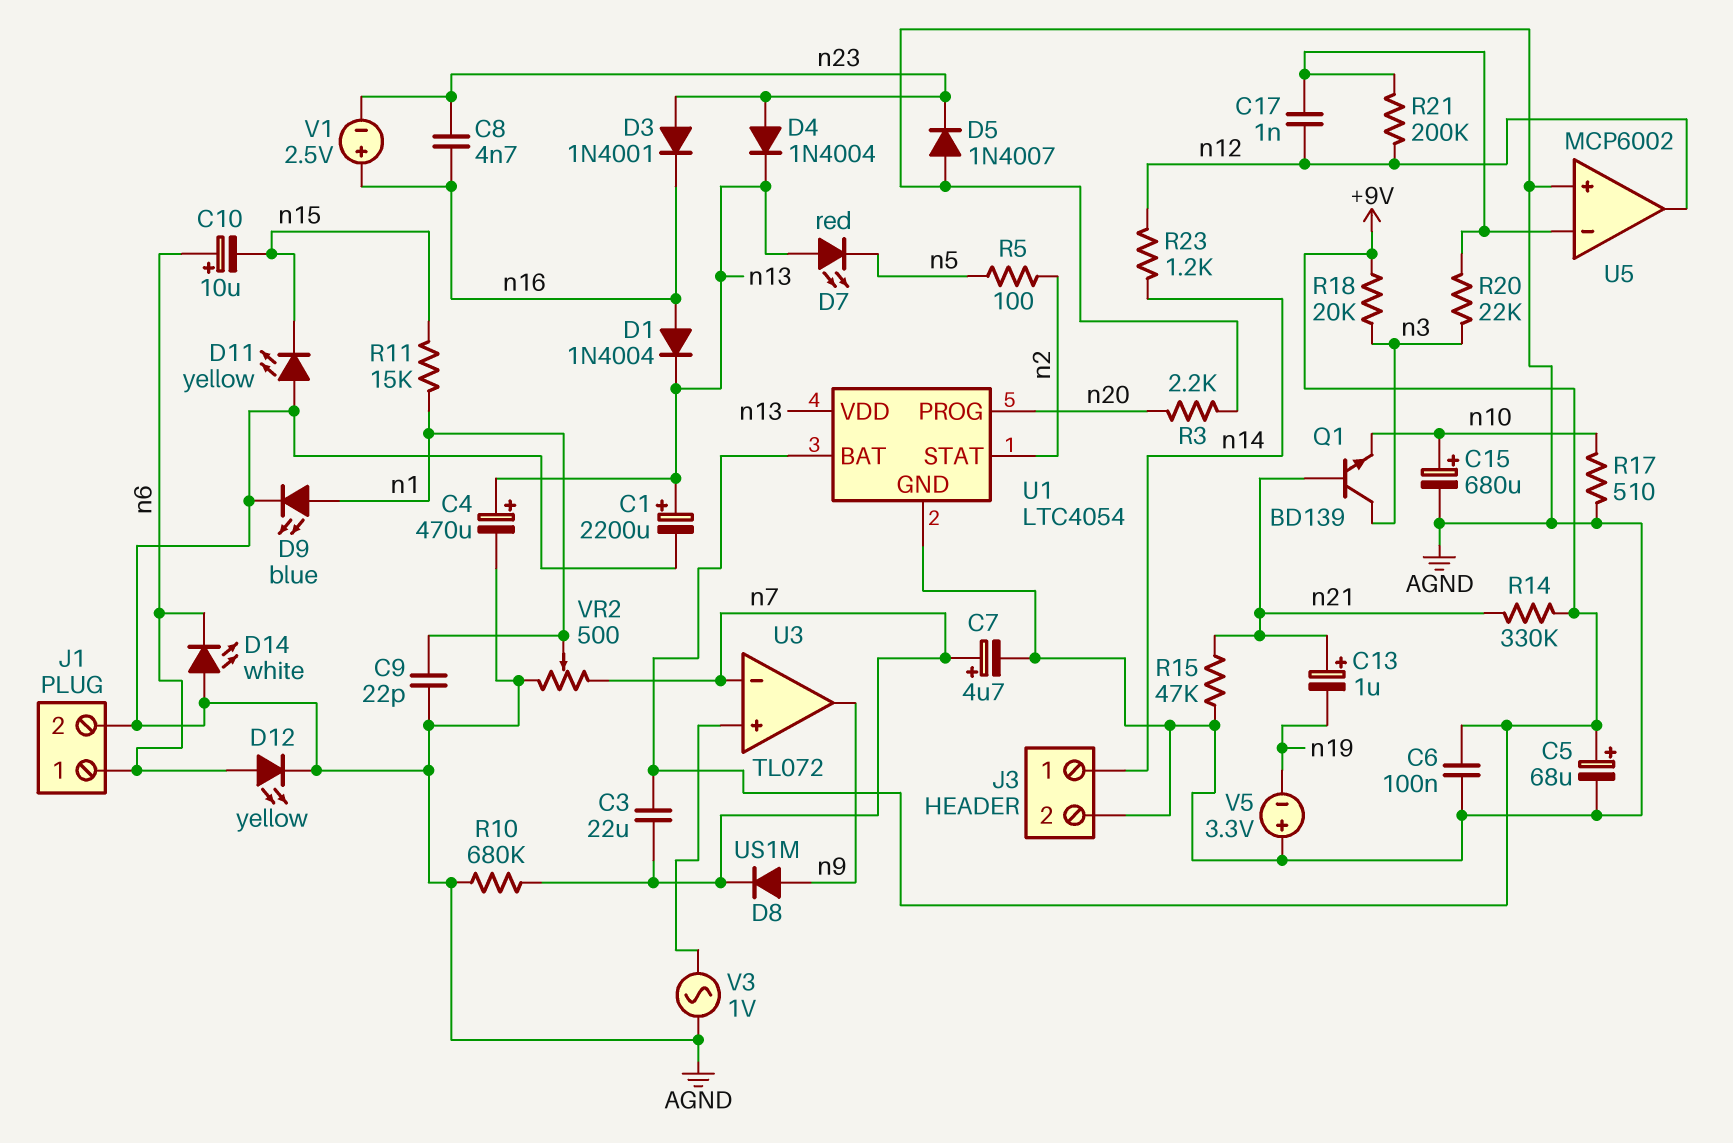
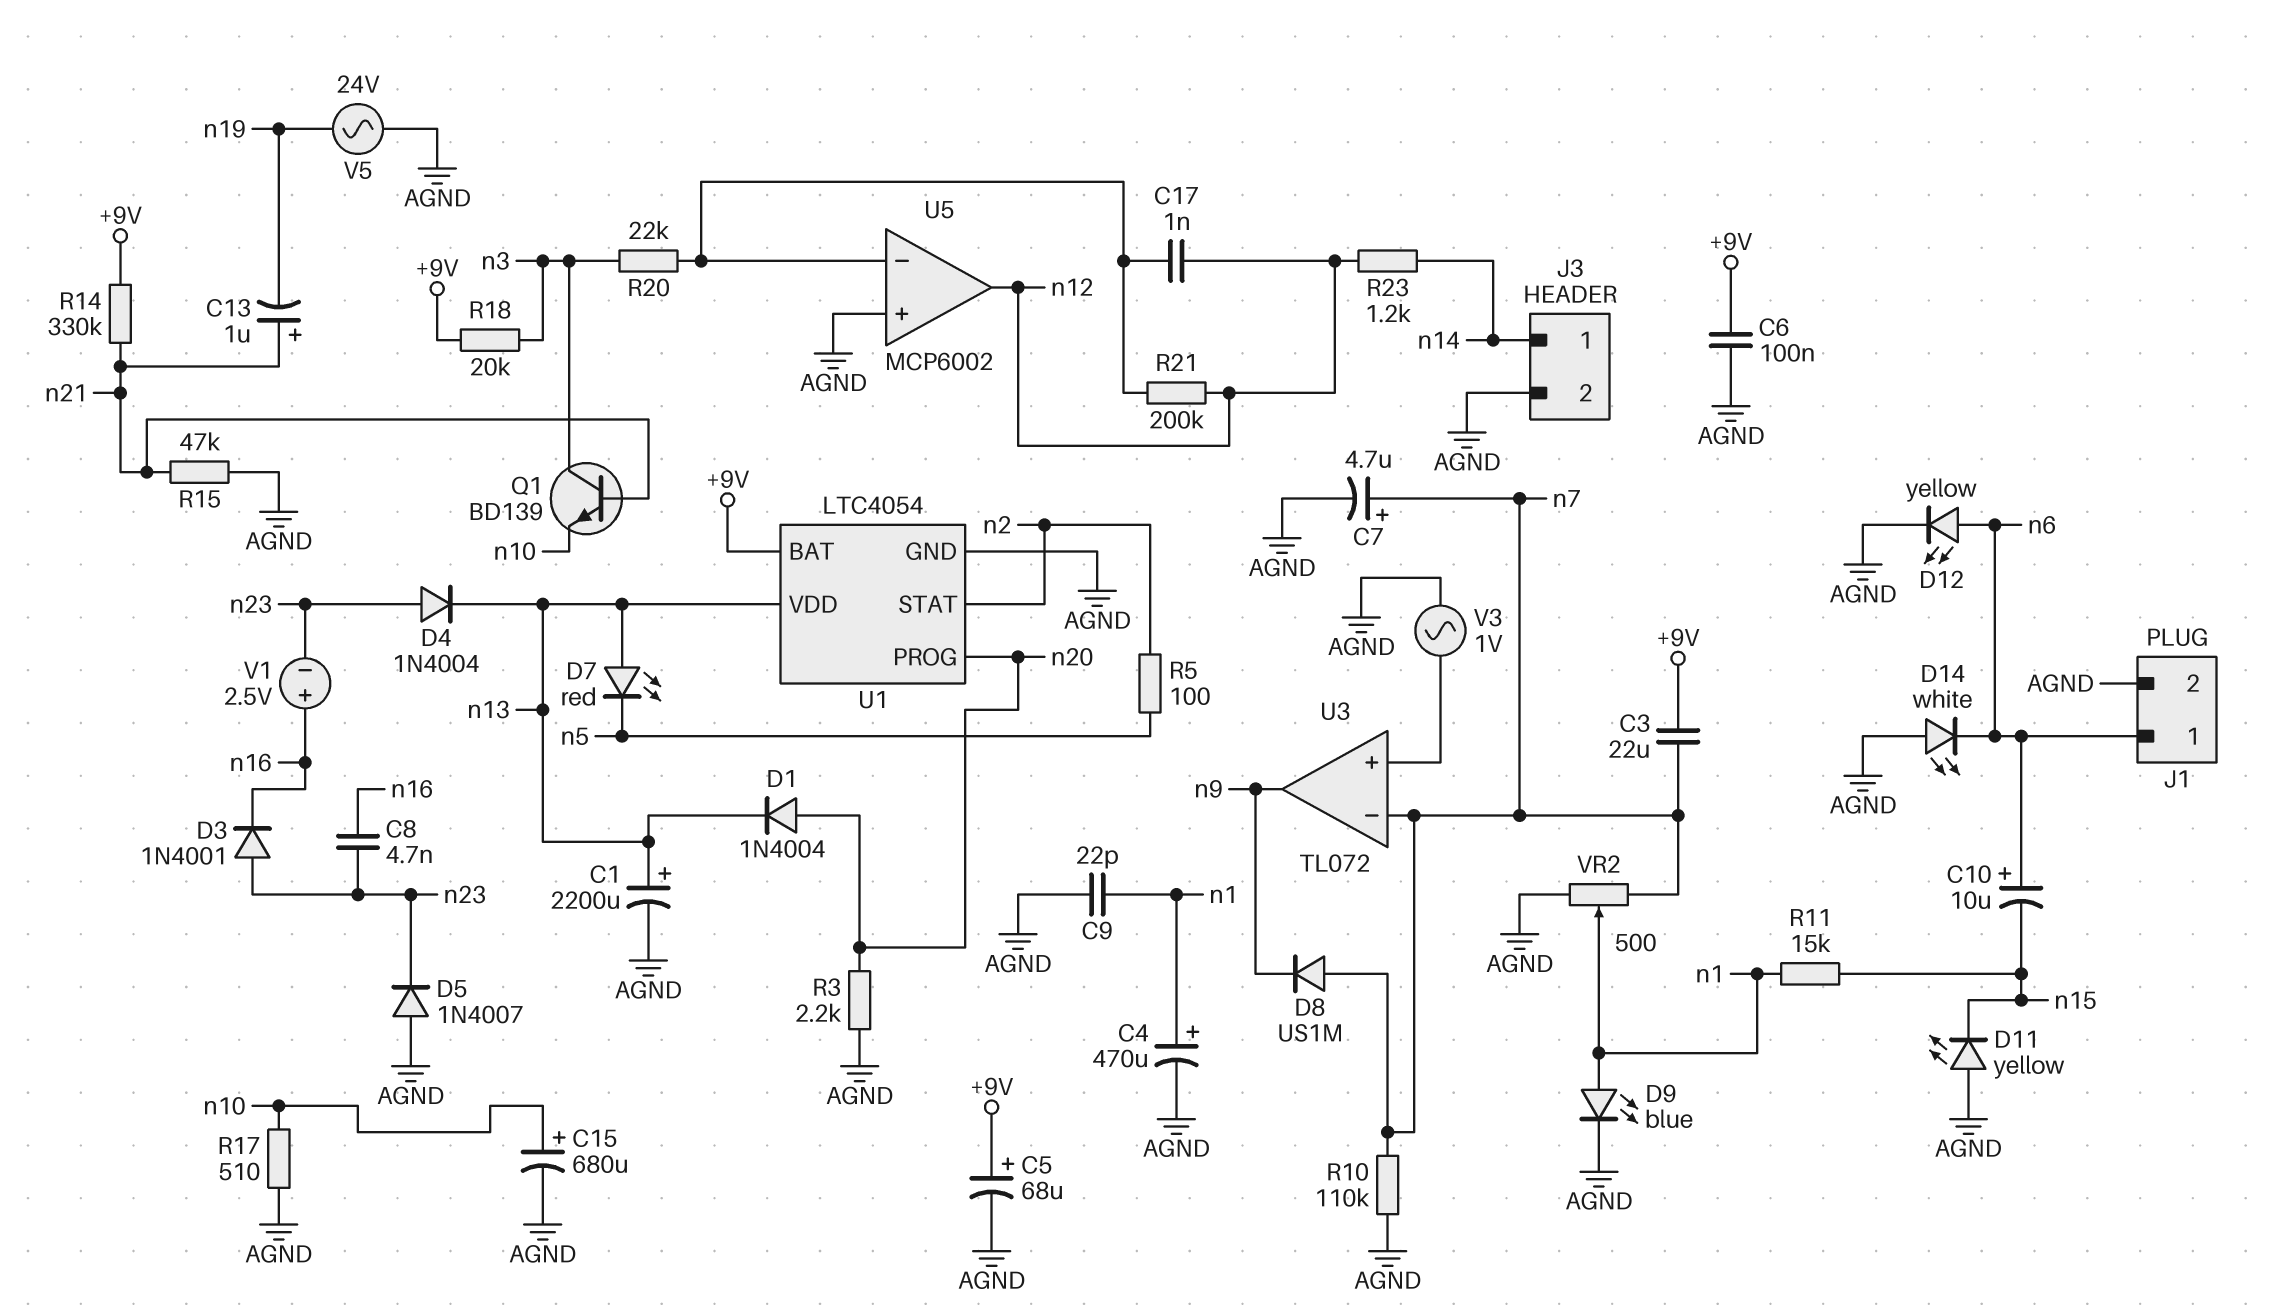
C4: 470uF (plus n13, minus AGND) -> 470uF (plus n1, minus AGND)
D1: diode 1N4004 (A n16, K n13) -> diode 1N4004 (A n20, K n13)
D8: diode US1M (A n9, K n7) -> diode US1M (A n7, K n9)
R10: 680k (AGND, n7) -> 110k (AGND, n7)
V5: 3.3V (plus AGND, minus n19) -> AC 24V (AGND, n19)

